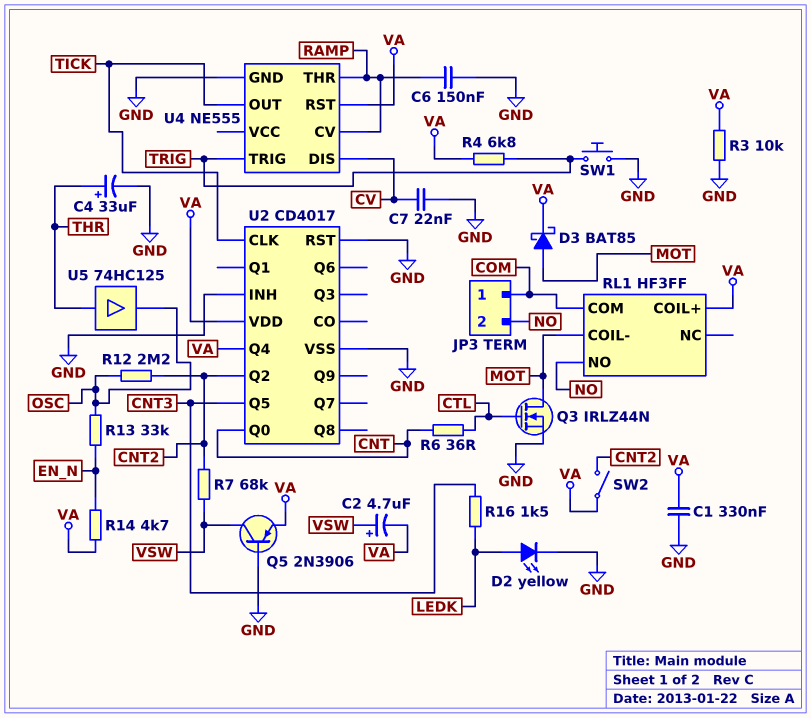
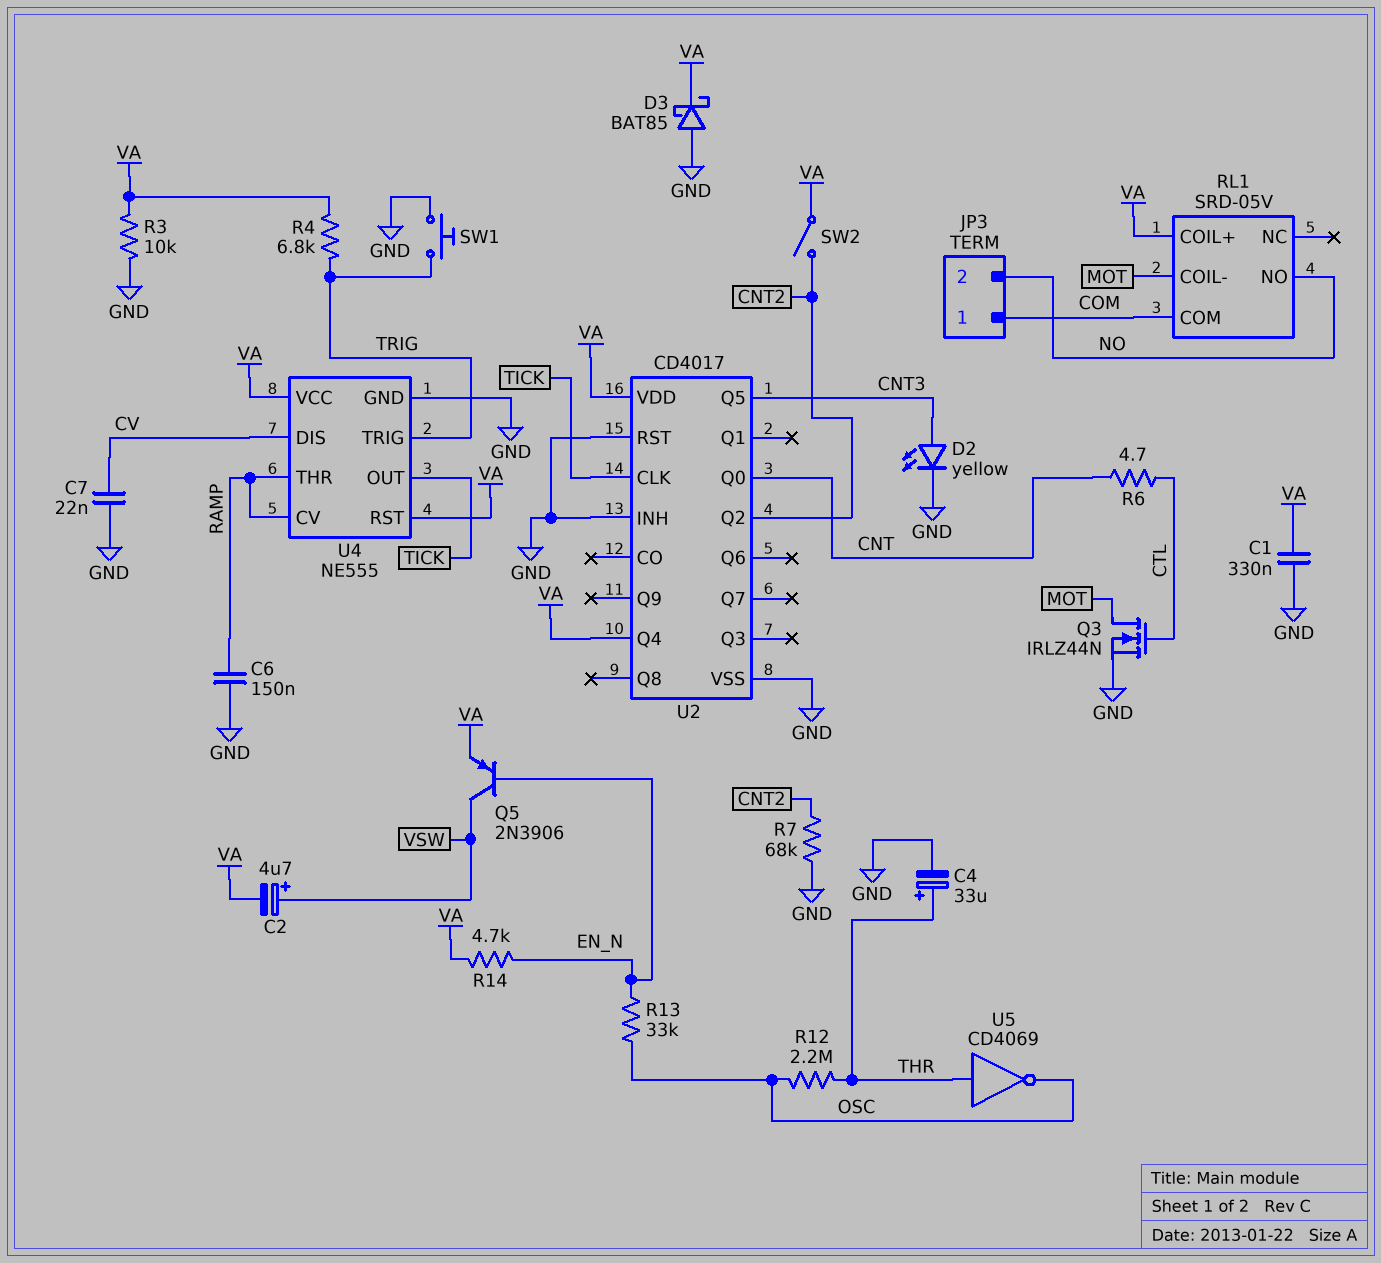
D2: LED yellow (A LEDK, K GND) -> LED yellow (A CNT3, K GND)
D3: schottky BAT85 (A MOT, K VA) -> schottky BAT85 (A GND, K VA)
Q5: PNP 2N3906 (B GND, C VSW, E VA) -> PNP 2N3906 (B EN_N, C VSW, E VA)
R6: 36 (CNT, CTL) -> 4.7 (CNT, CTL)
R7: 68k (CNT2, VSW) -> 68k (CNT2, GND)
R12: 2.2M (CNT2, OSC) -> 2.2M (OSC, THR)
R16: 1.5k (CNT3, LEDK) -> none
RL1: HF3FF -> SRD-05V
U4 pin VCC: none -> VA
U5: buffer 74HC125 (in THR, out OSC) -> NOT CD4069 (in THR, out OSC)

